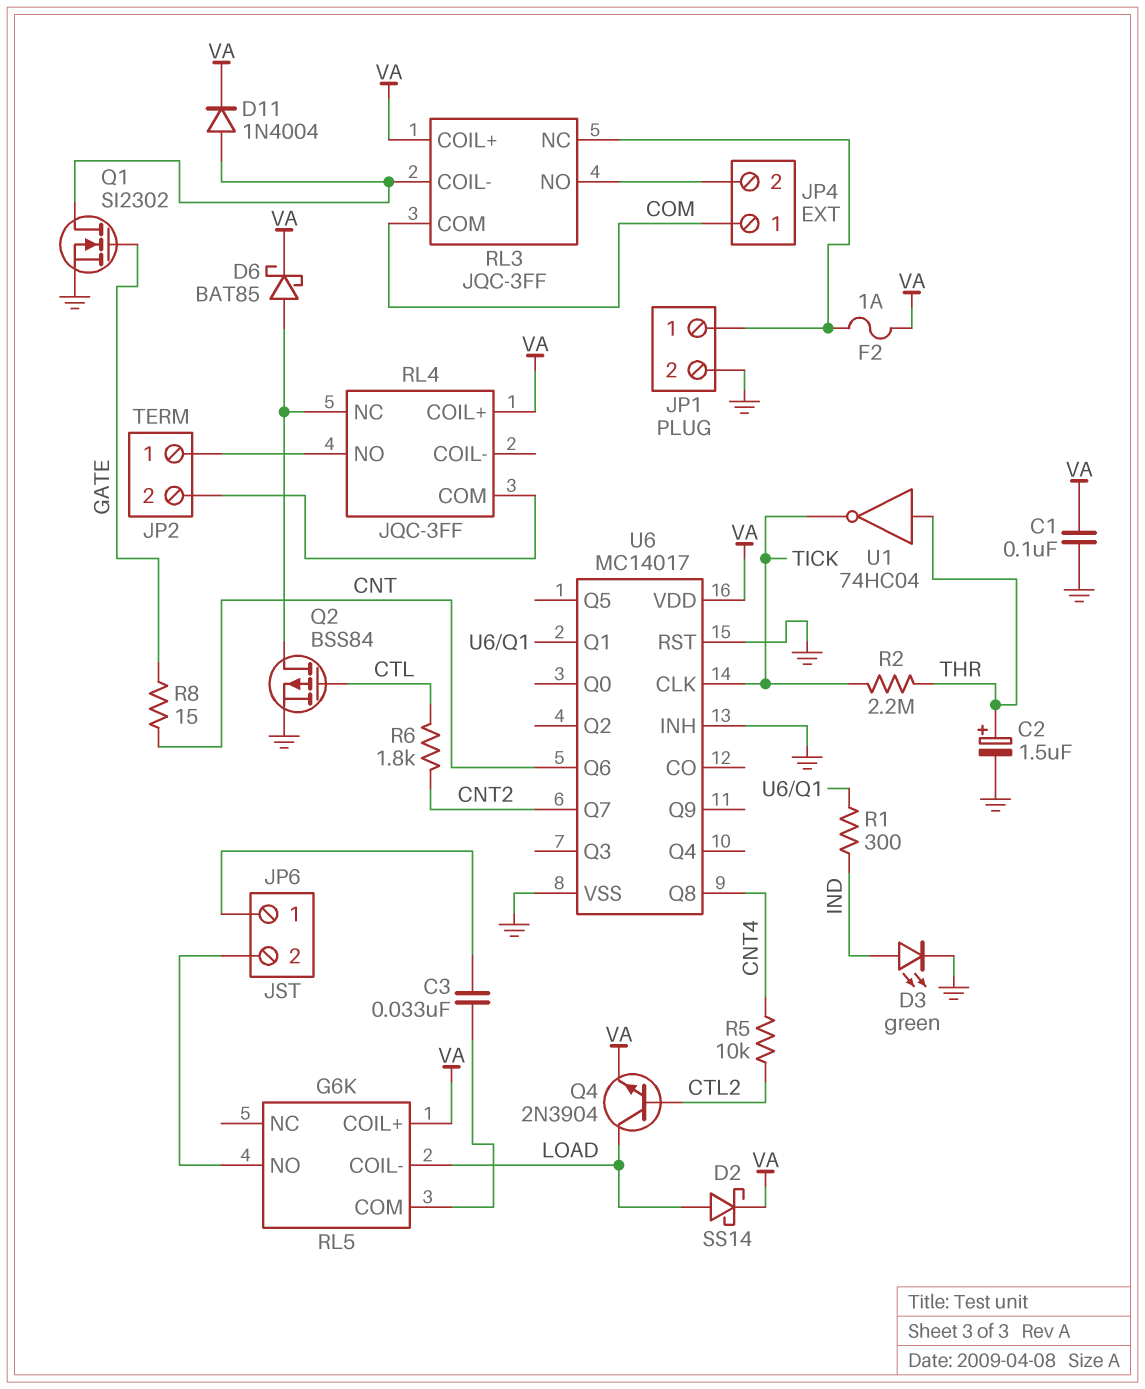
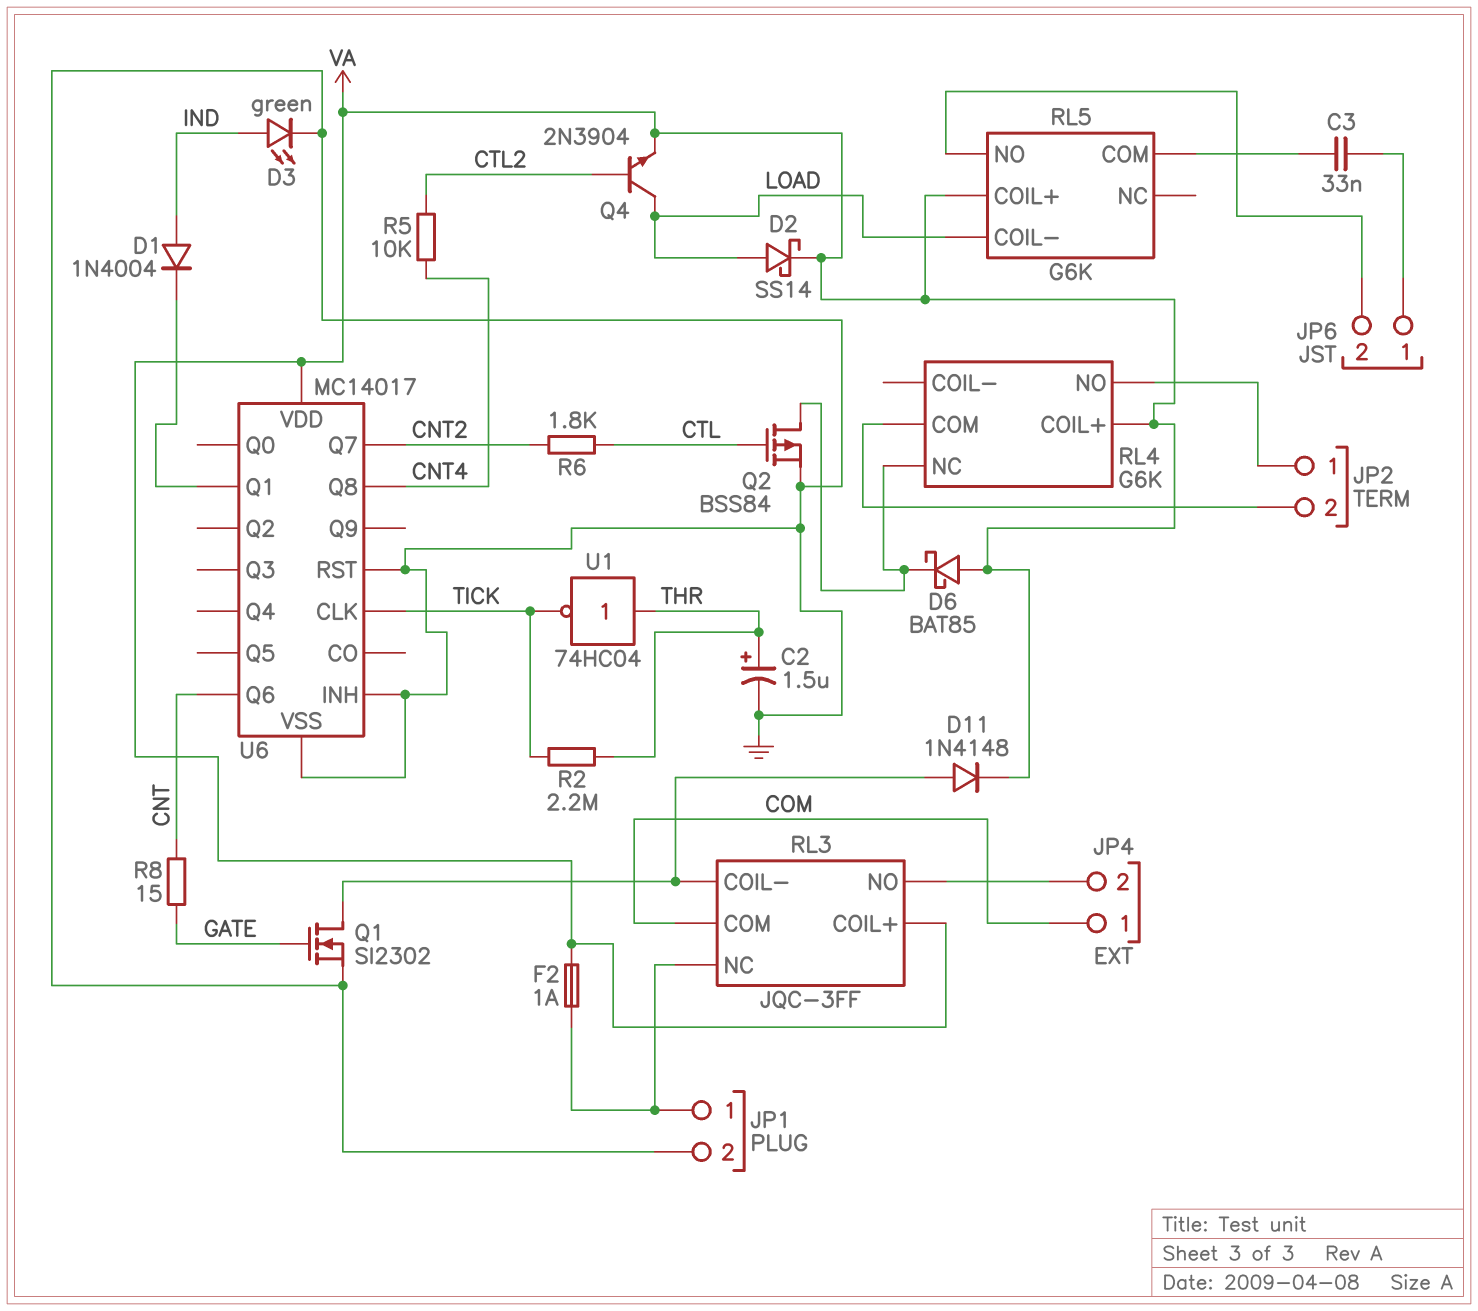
C1: 100nF (GND, VA) -> none
D1: none -> diode 1N4004 (A IND, K U6/Q1)
D6: schottky BAT85 (A RL4/NC, K VA) -> schottky BAT85 (A VA, K RL4/NC)
D11: diode 1N4004 (A RL3/COIL-, K VA) -> diode 1N4148 (A RL3/COIL-, K VA)
R1: 300 (IND, U6/Q1) -> none
RL4: JQC-3FF -> G6K

